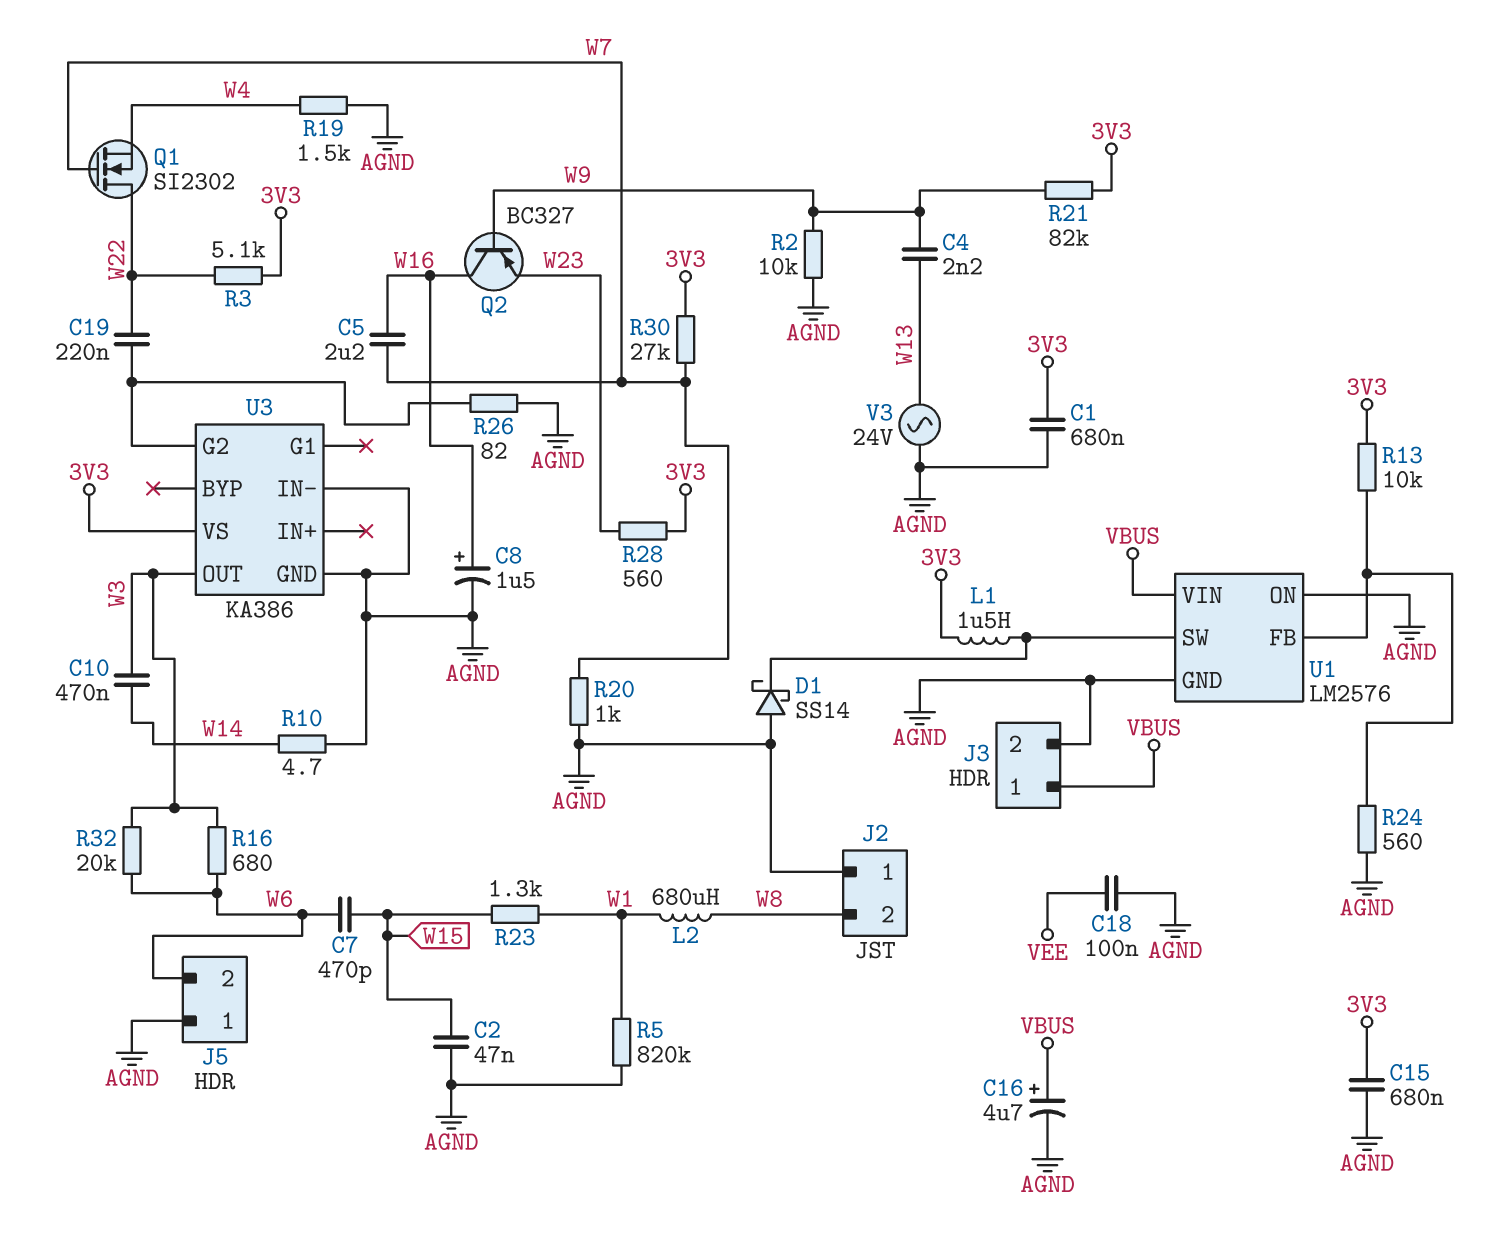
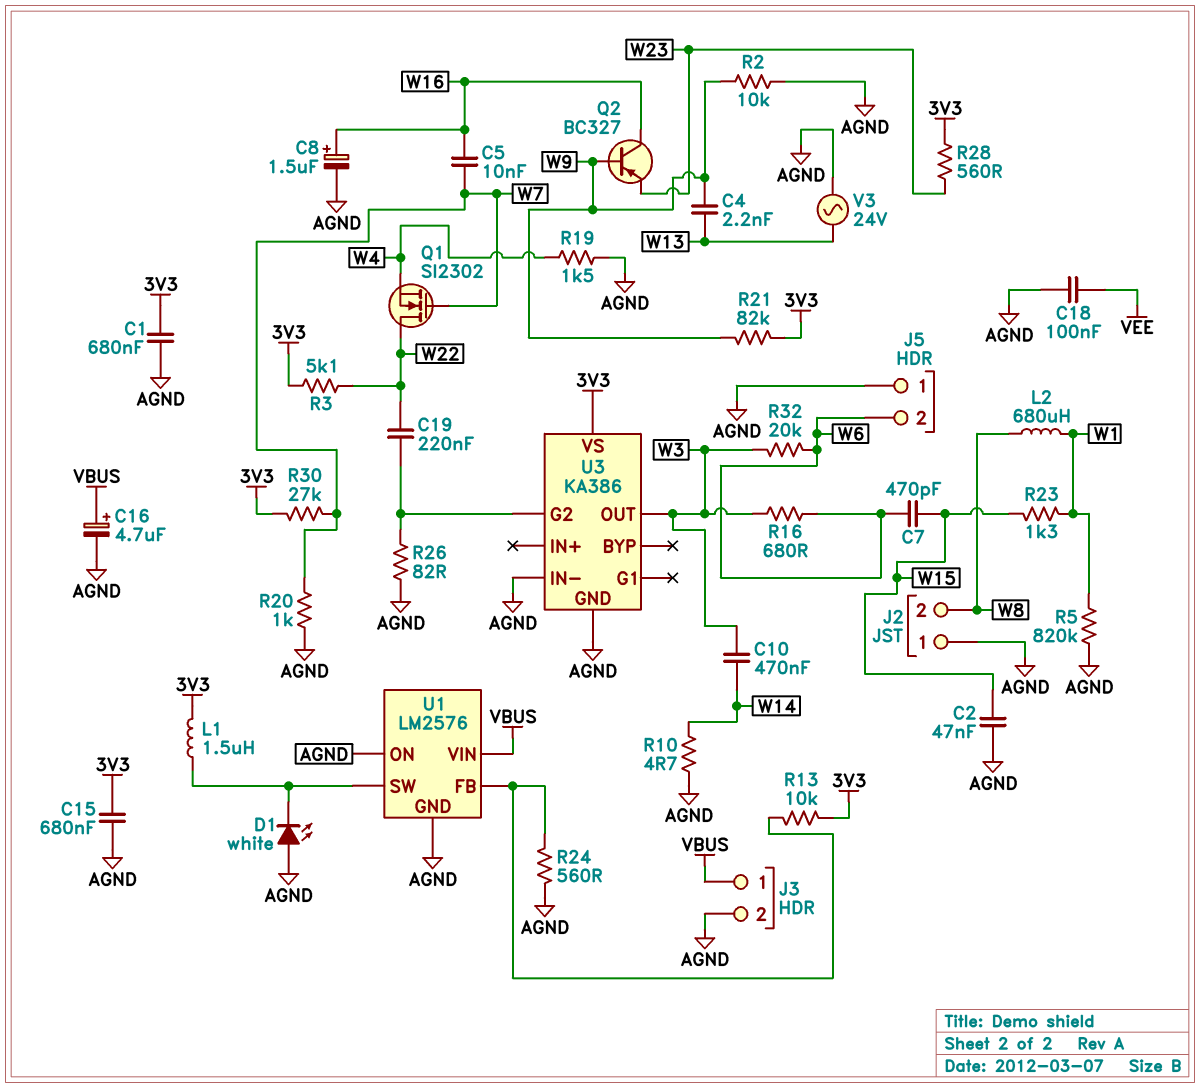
C5: 2.2uF (W7, W16) -> 10nF (W7, W16)
D1: schottky SS14 (A AGND, K U1/SW) -> LED white (A AGND, K U1/SW)

